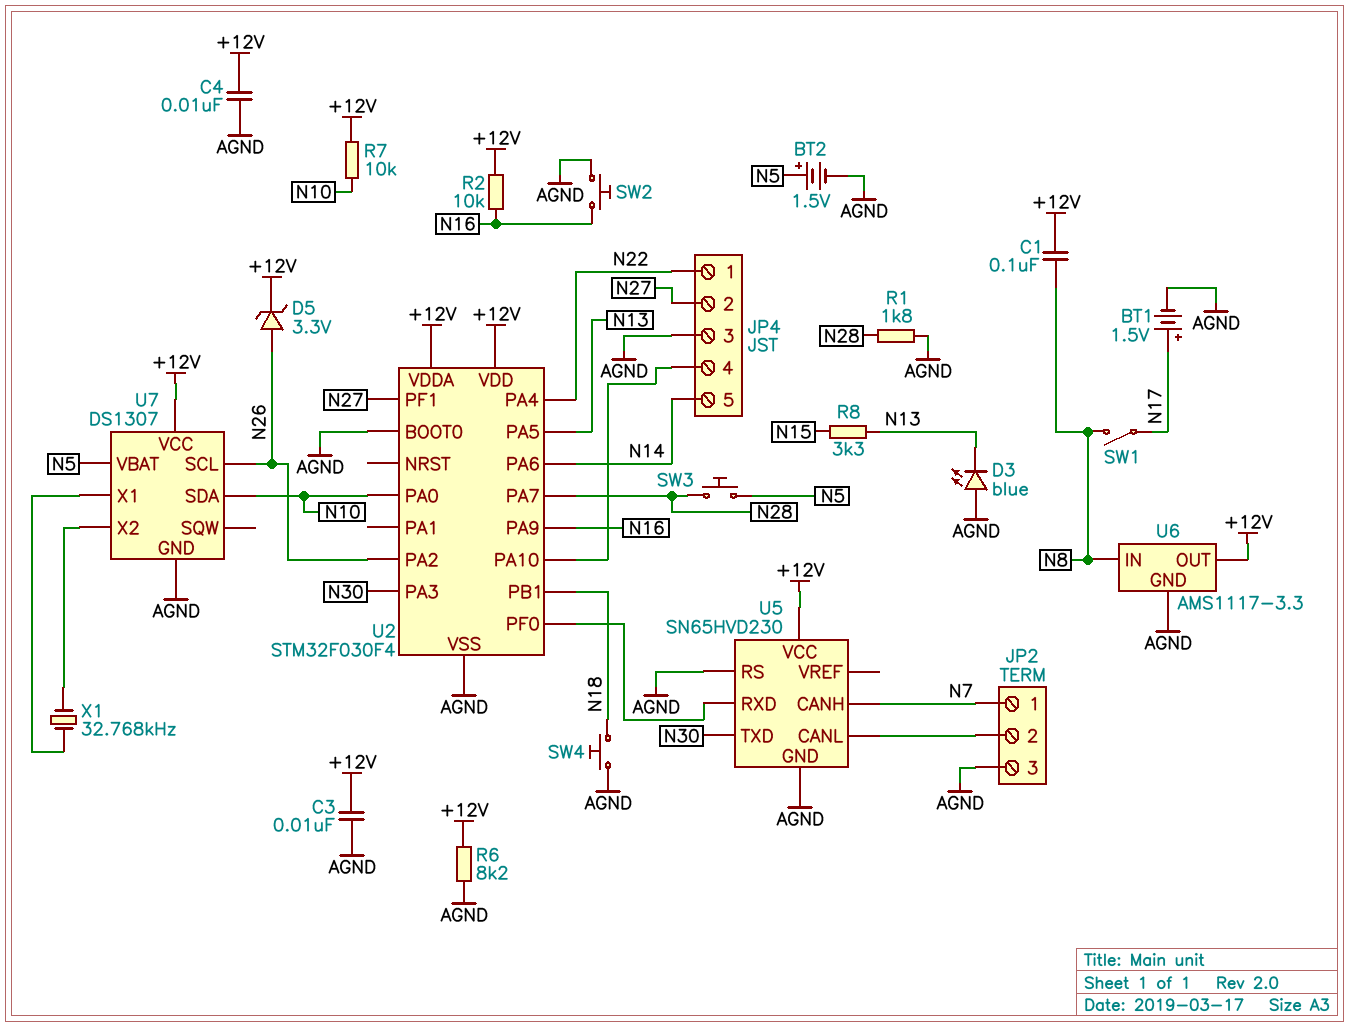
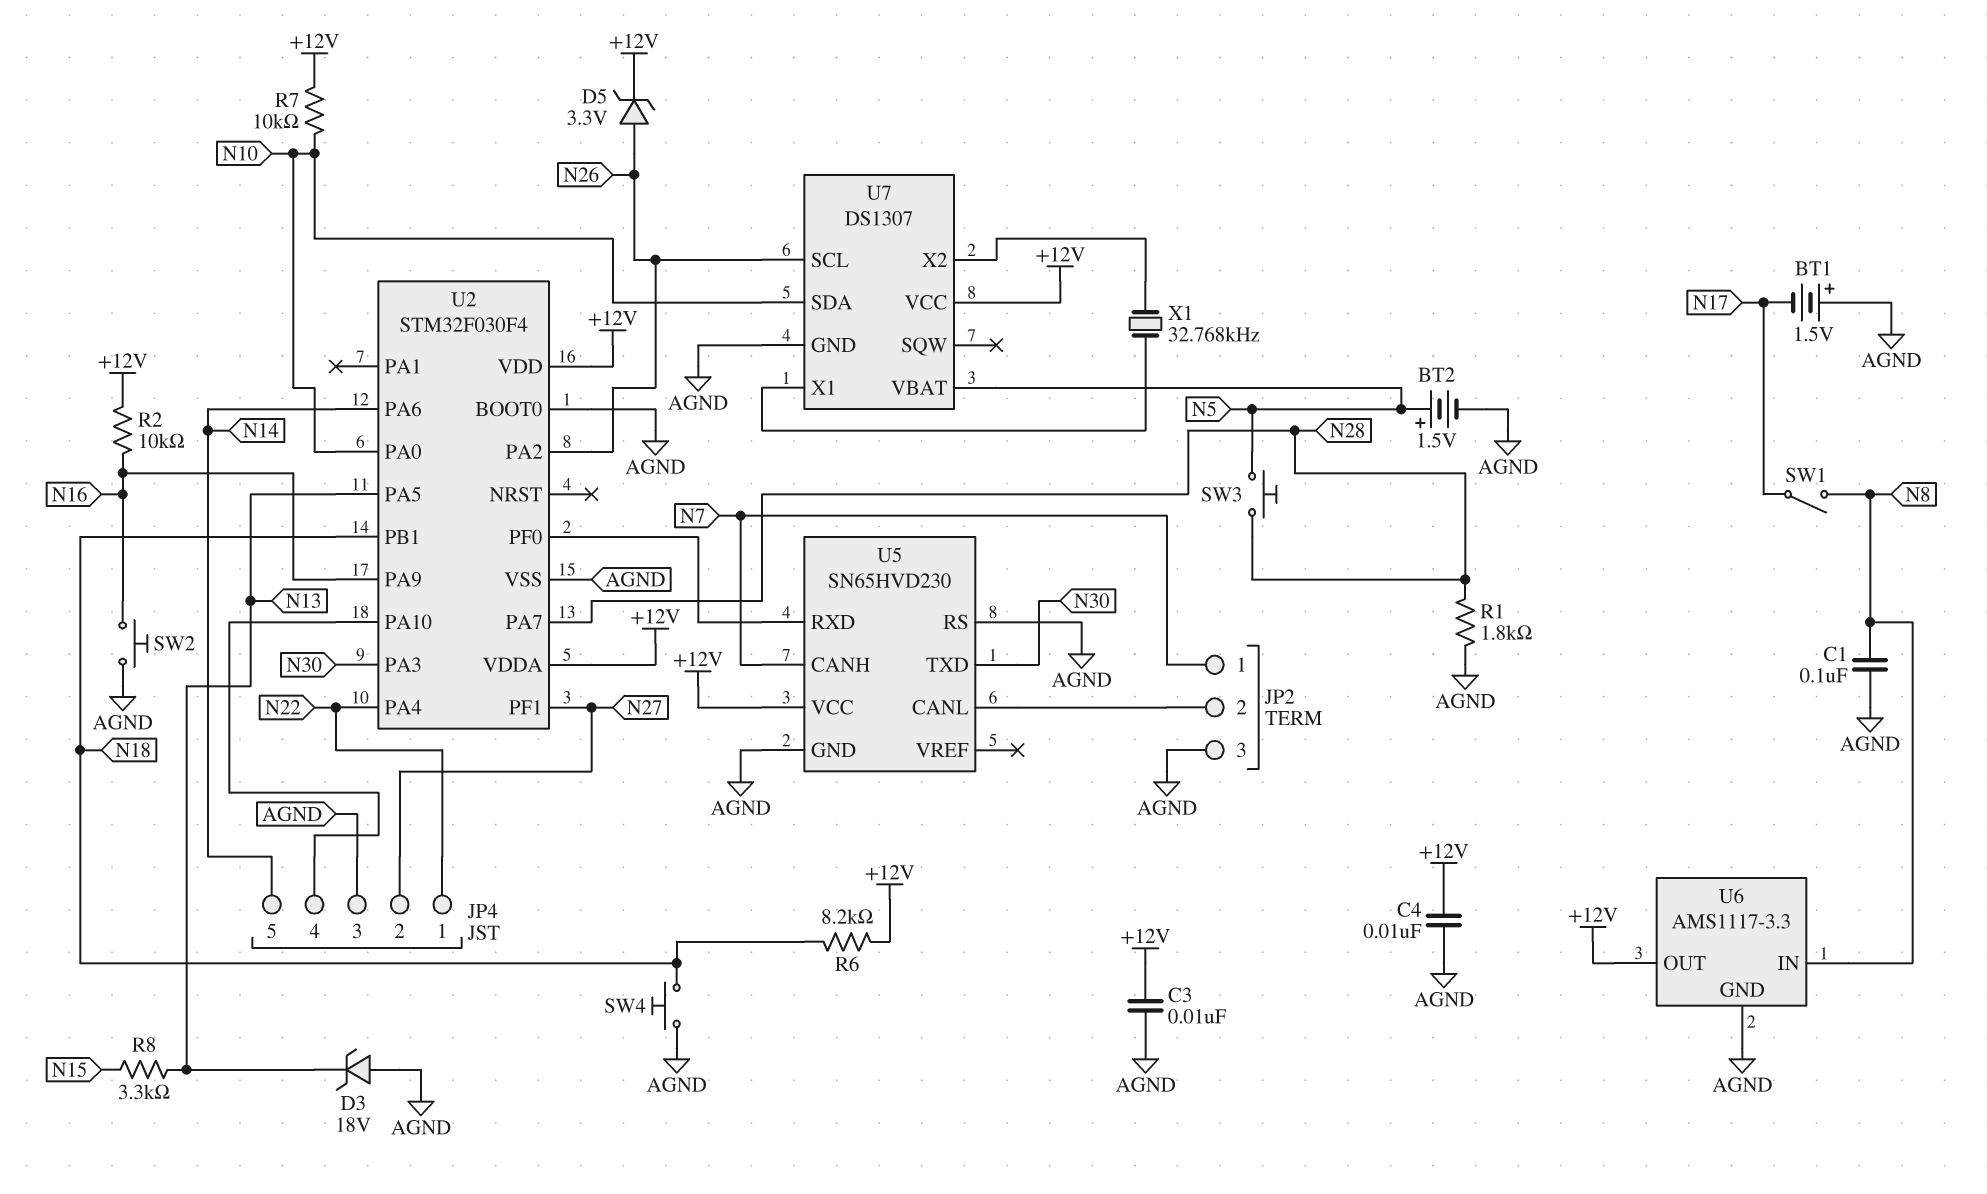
BT1: 1.5V (plus N17, minus AGND) -> 1.5V (plus AGND, minus N17)
C1: 100nF (+12V, N8) -> 100nF (AGND, N8)
D3: LED blue (A AGND, K N13) -> zener 18V (A AGND, K N13)
R6: 8.2k (+12V, AGND) -> 8.2k (+12V, N18)

